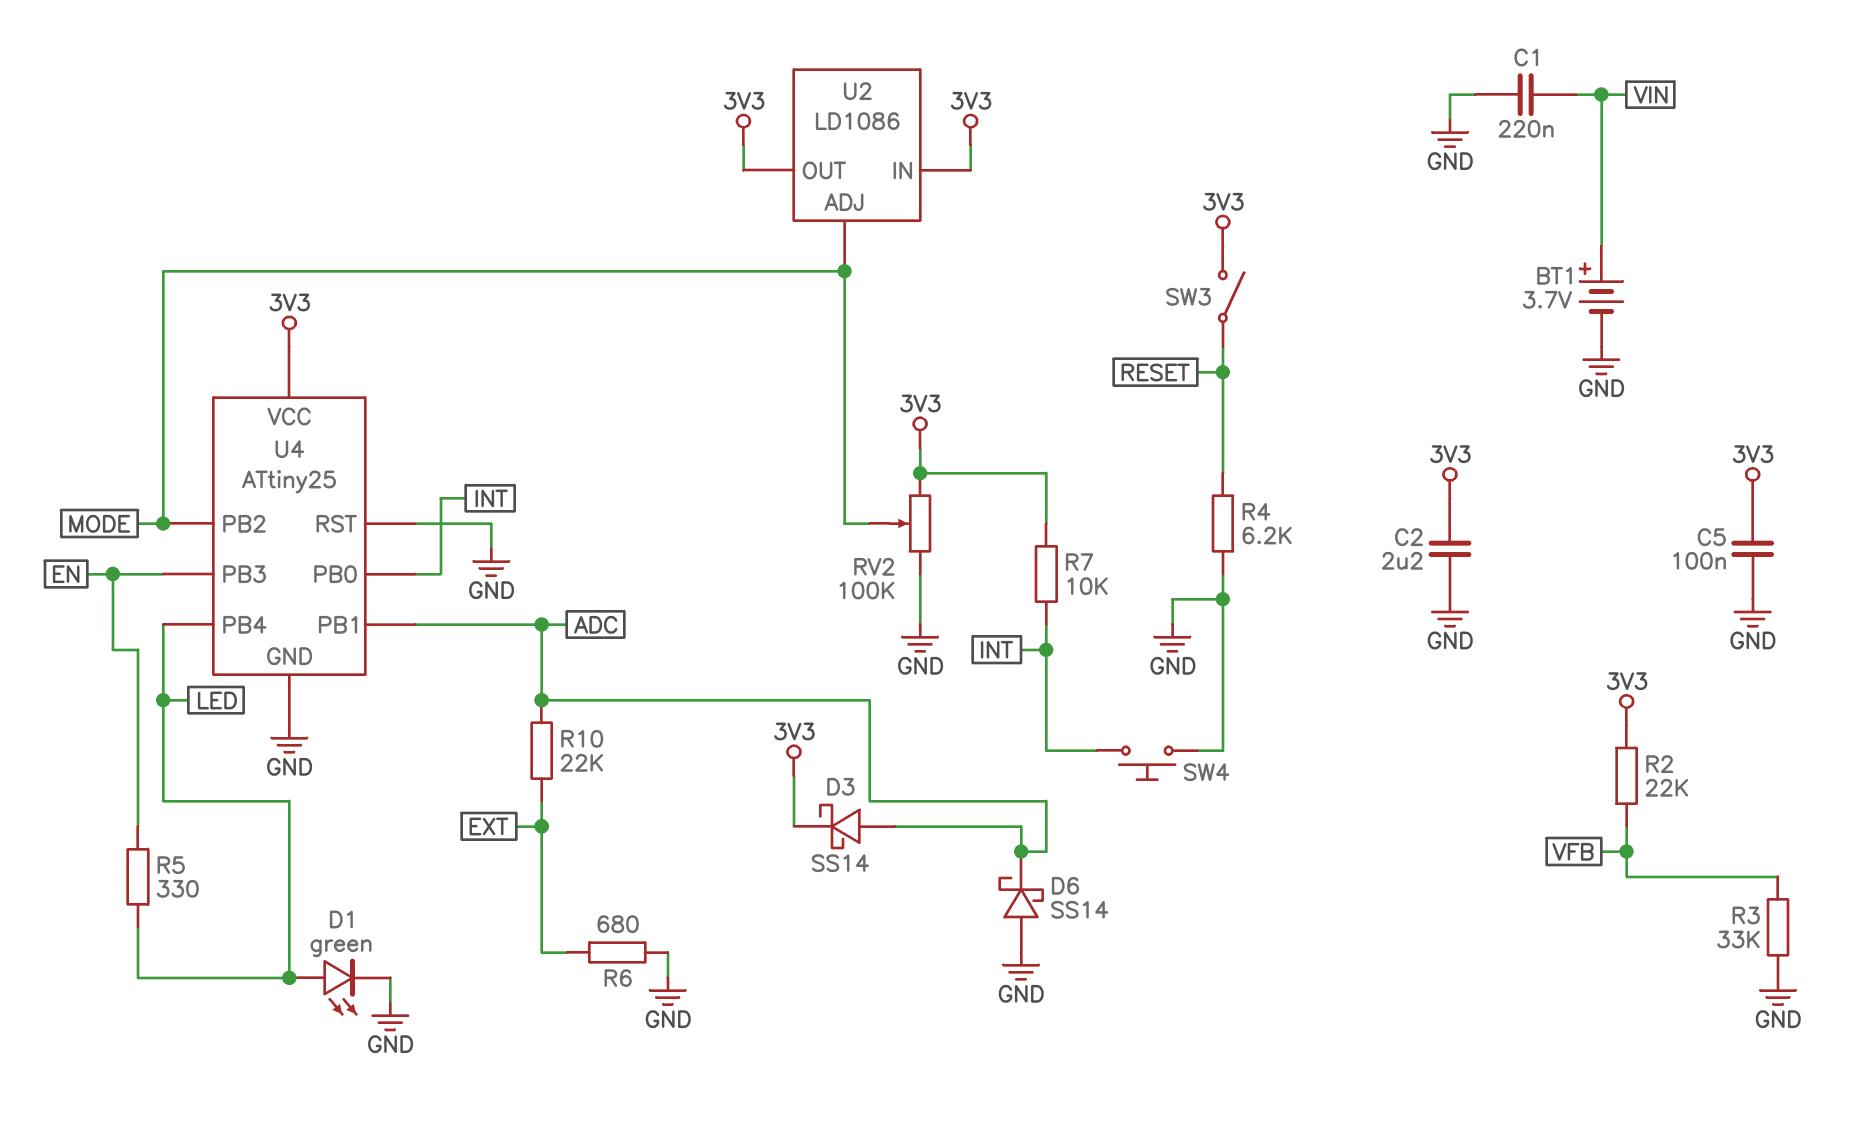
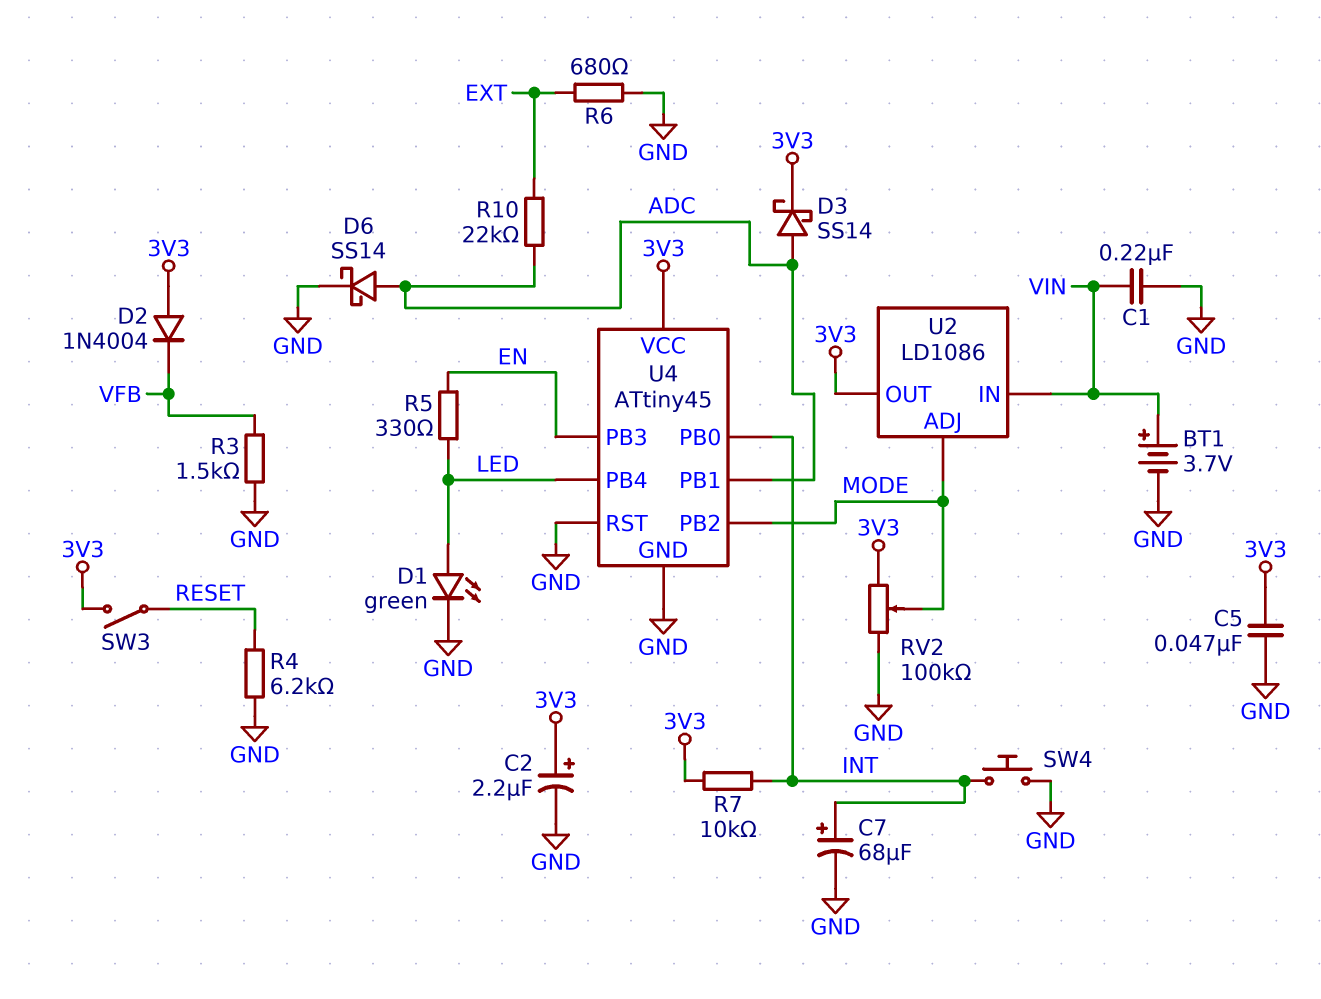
C2: 2.2uF (3V3, GND) -> 2.2uF (plus 3V3, minus GND)
C5: 100nF (3V3, GND) -> 47nF (3V3, GND)
C7: none -> 68uF (plus INT, minus GND)
D2: none -> diode 1N4004 (A 3V3, K VFB)
D6: schottky SS14 (A GND, K ADC) -> schottky SS14 (A ADC, K GND)
R2: 22k (3V3, VFB) -> none
R3: 33k (GND, VFB) -> 1.5k (GND, VFB)
U2 pin IN: 3V3 -> VIN
U4: ATtiny25 -> ATtiny45

